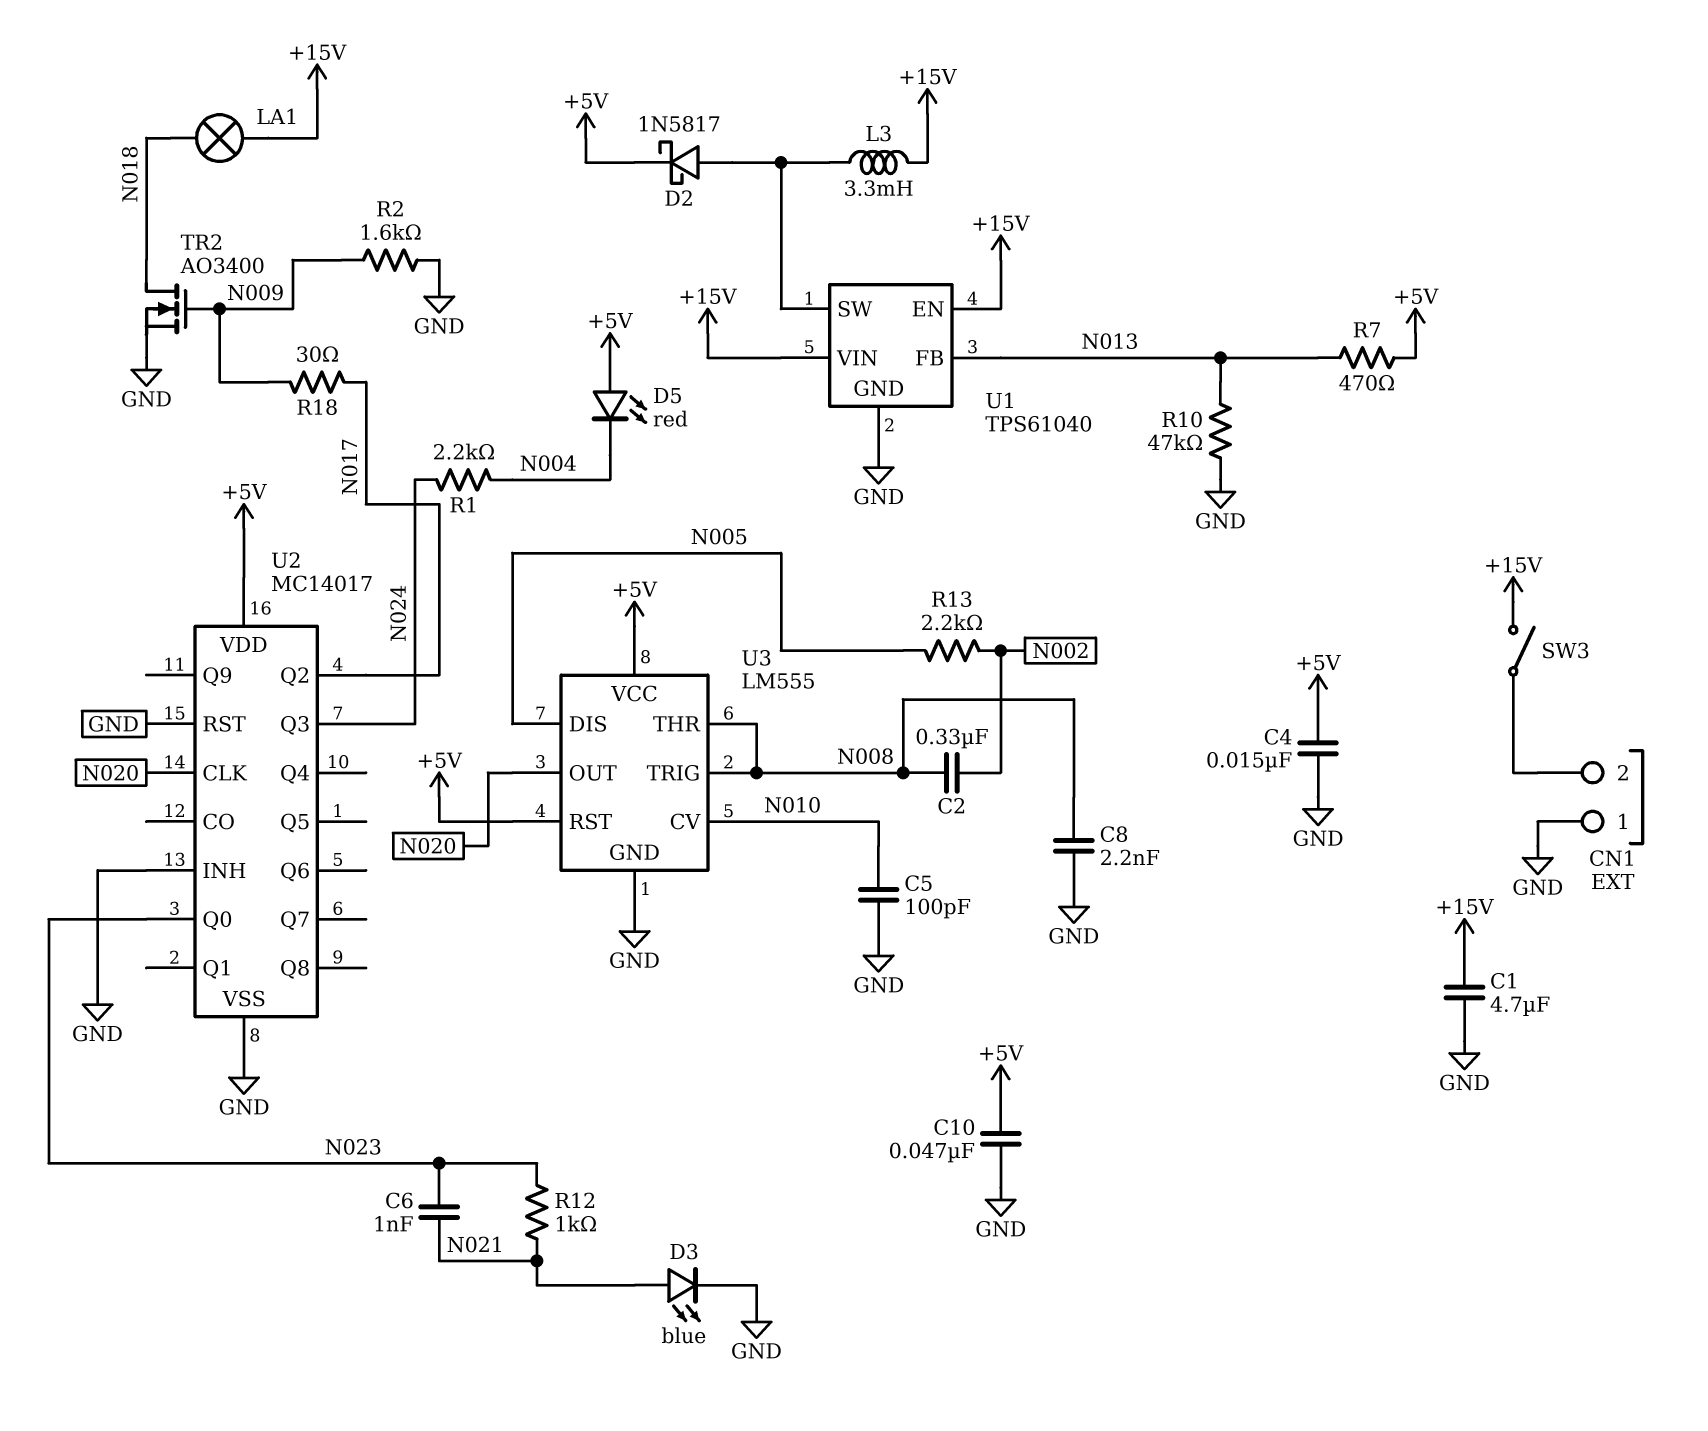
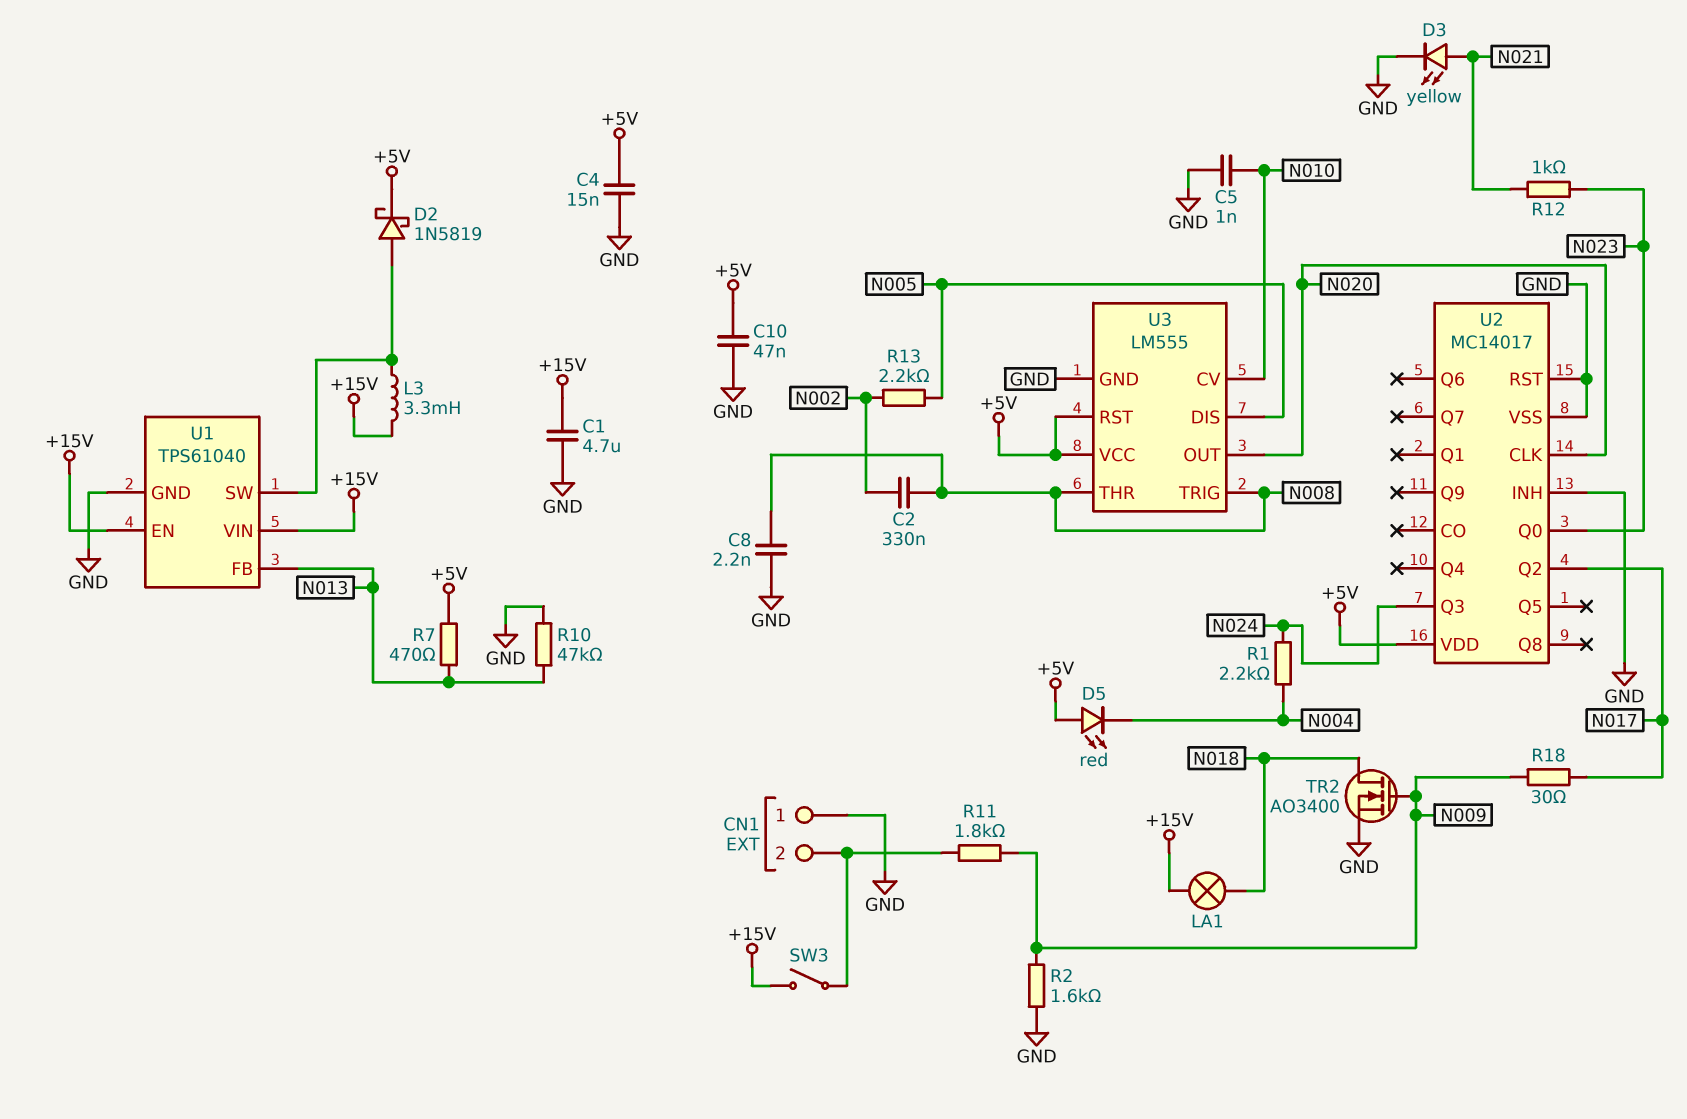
C5: 100pF (GND, N010) -> 1nF (GND, N010)
C6: 1nF (N021, N023) -> none
D2: schottky 1N5817 (A U1/SW, K +5V) -> schottky 1N5819 (A U1/SW, K +5V)
D3: LED blue (A N021, K GND) -> LED yellow (A N021, K GND)
R11: none -> 1.8k (CN1/2, N009)

